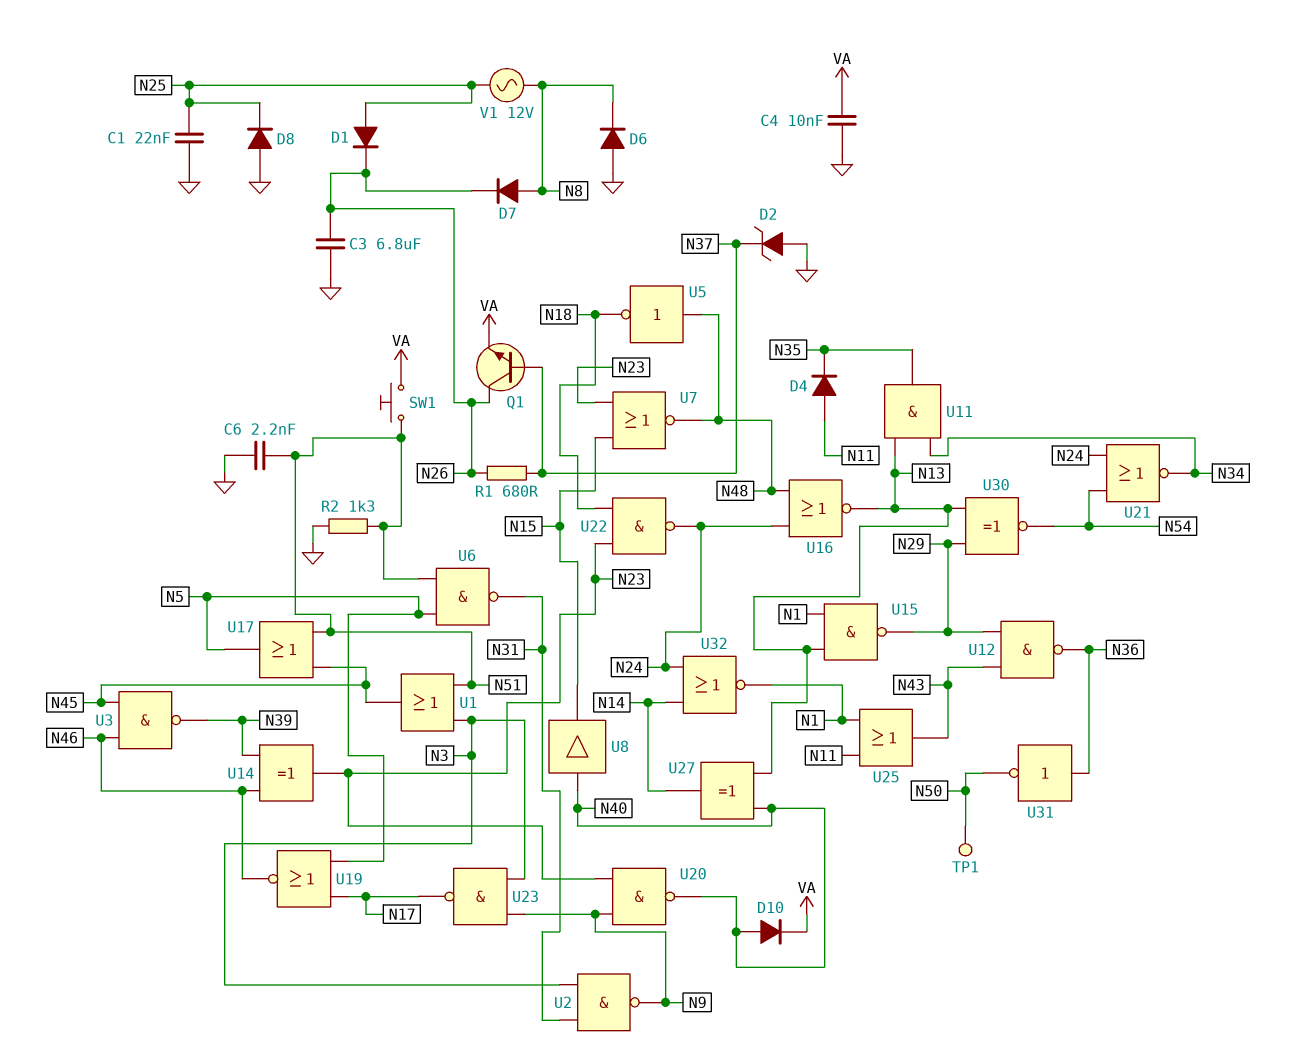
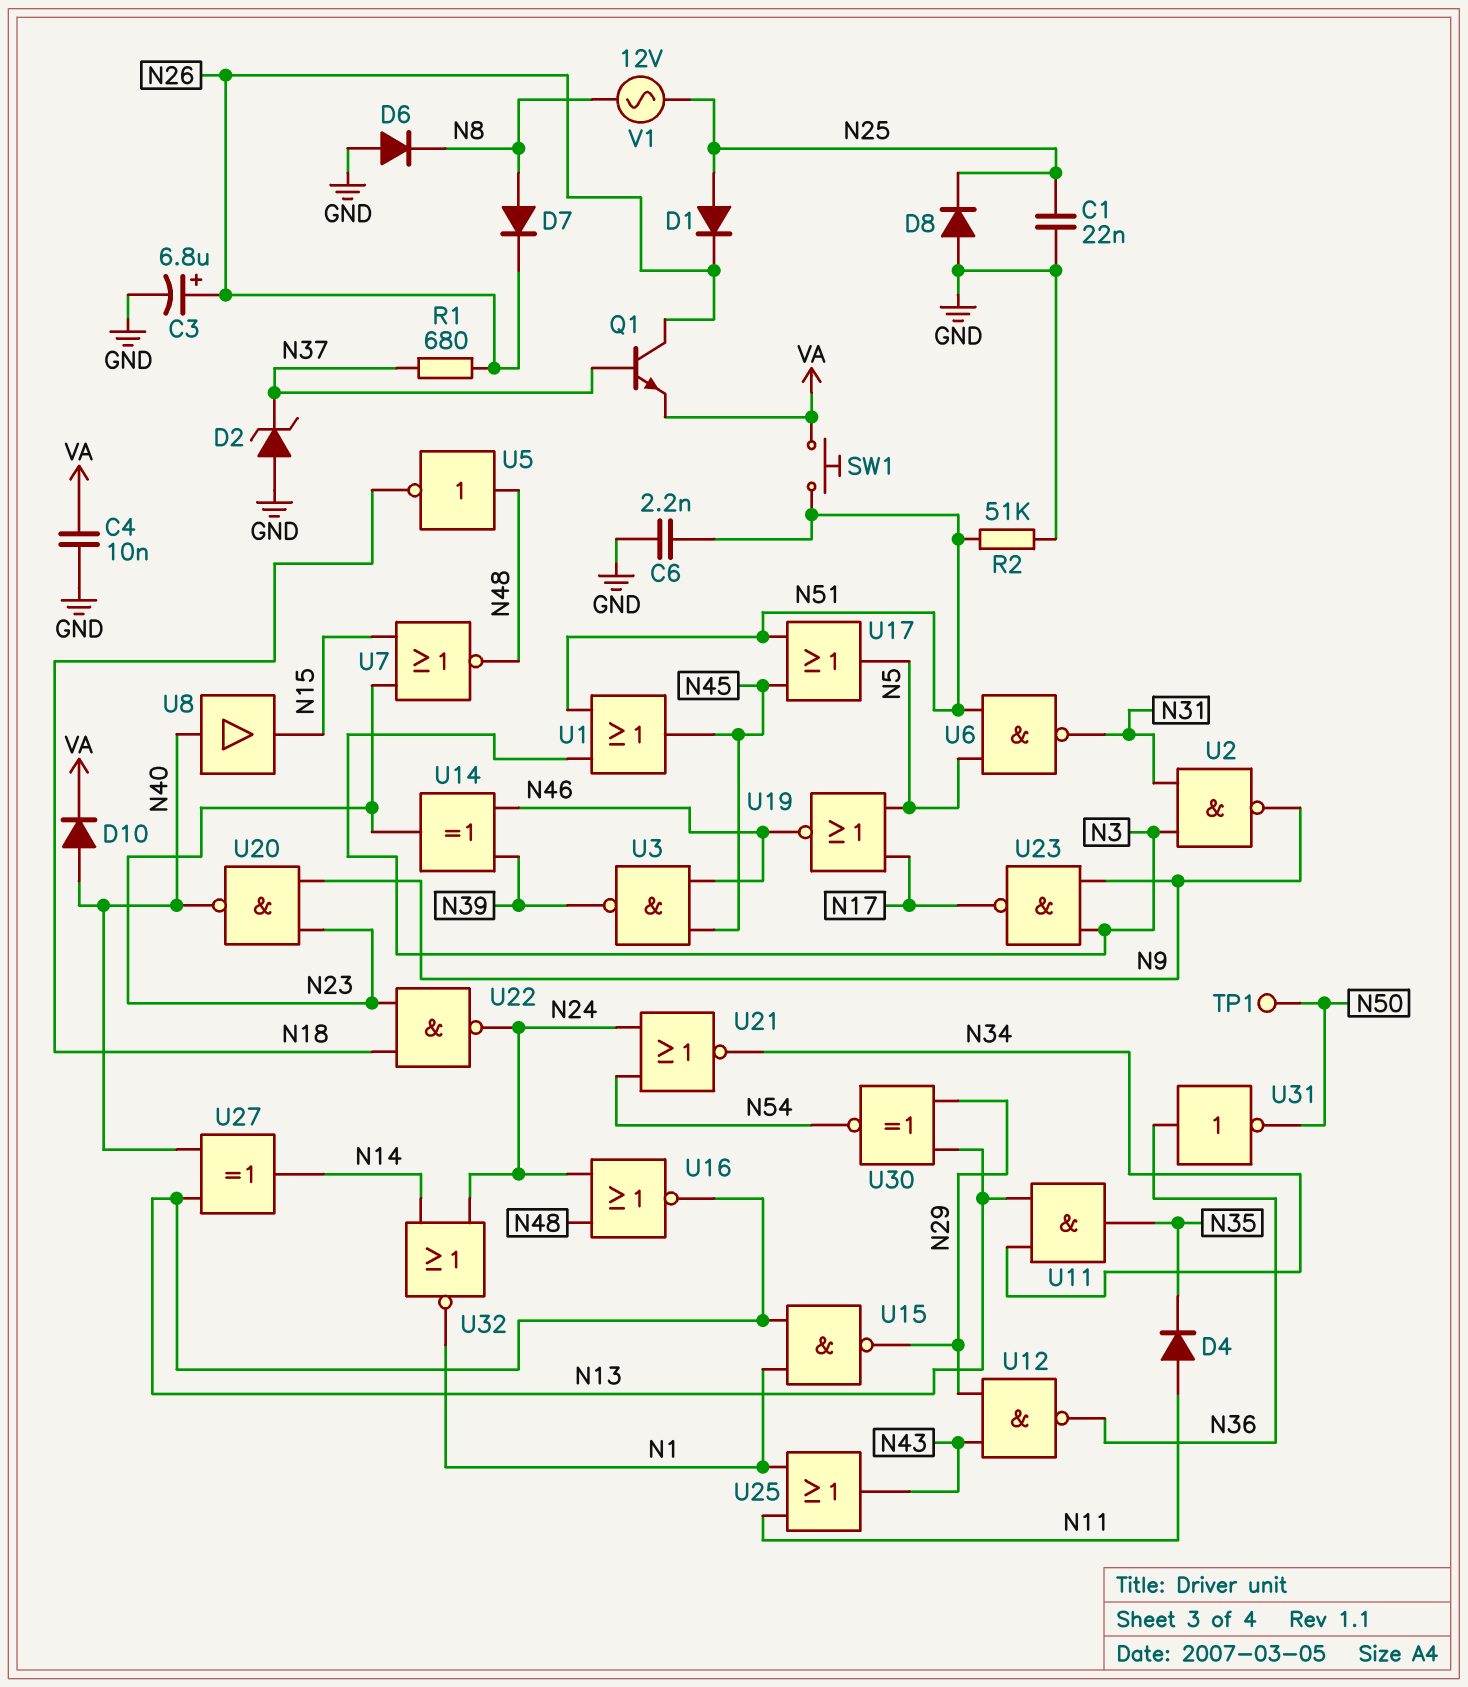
C3: 6.8uF (GND, N26) -> 6.8uF (plus N26, minus GND)
R2: 1.3k (GND, N51) -> 51k (GND, N51)

